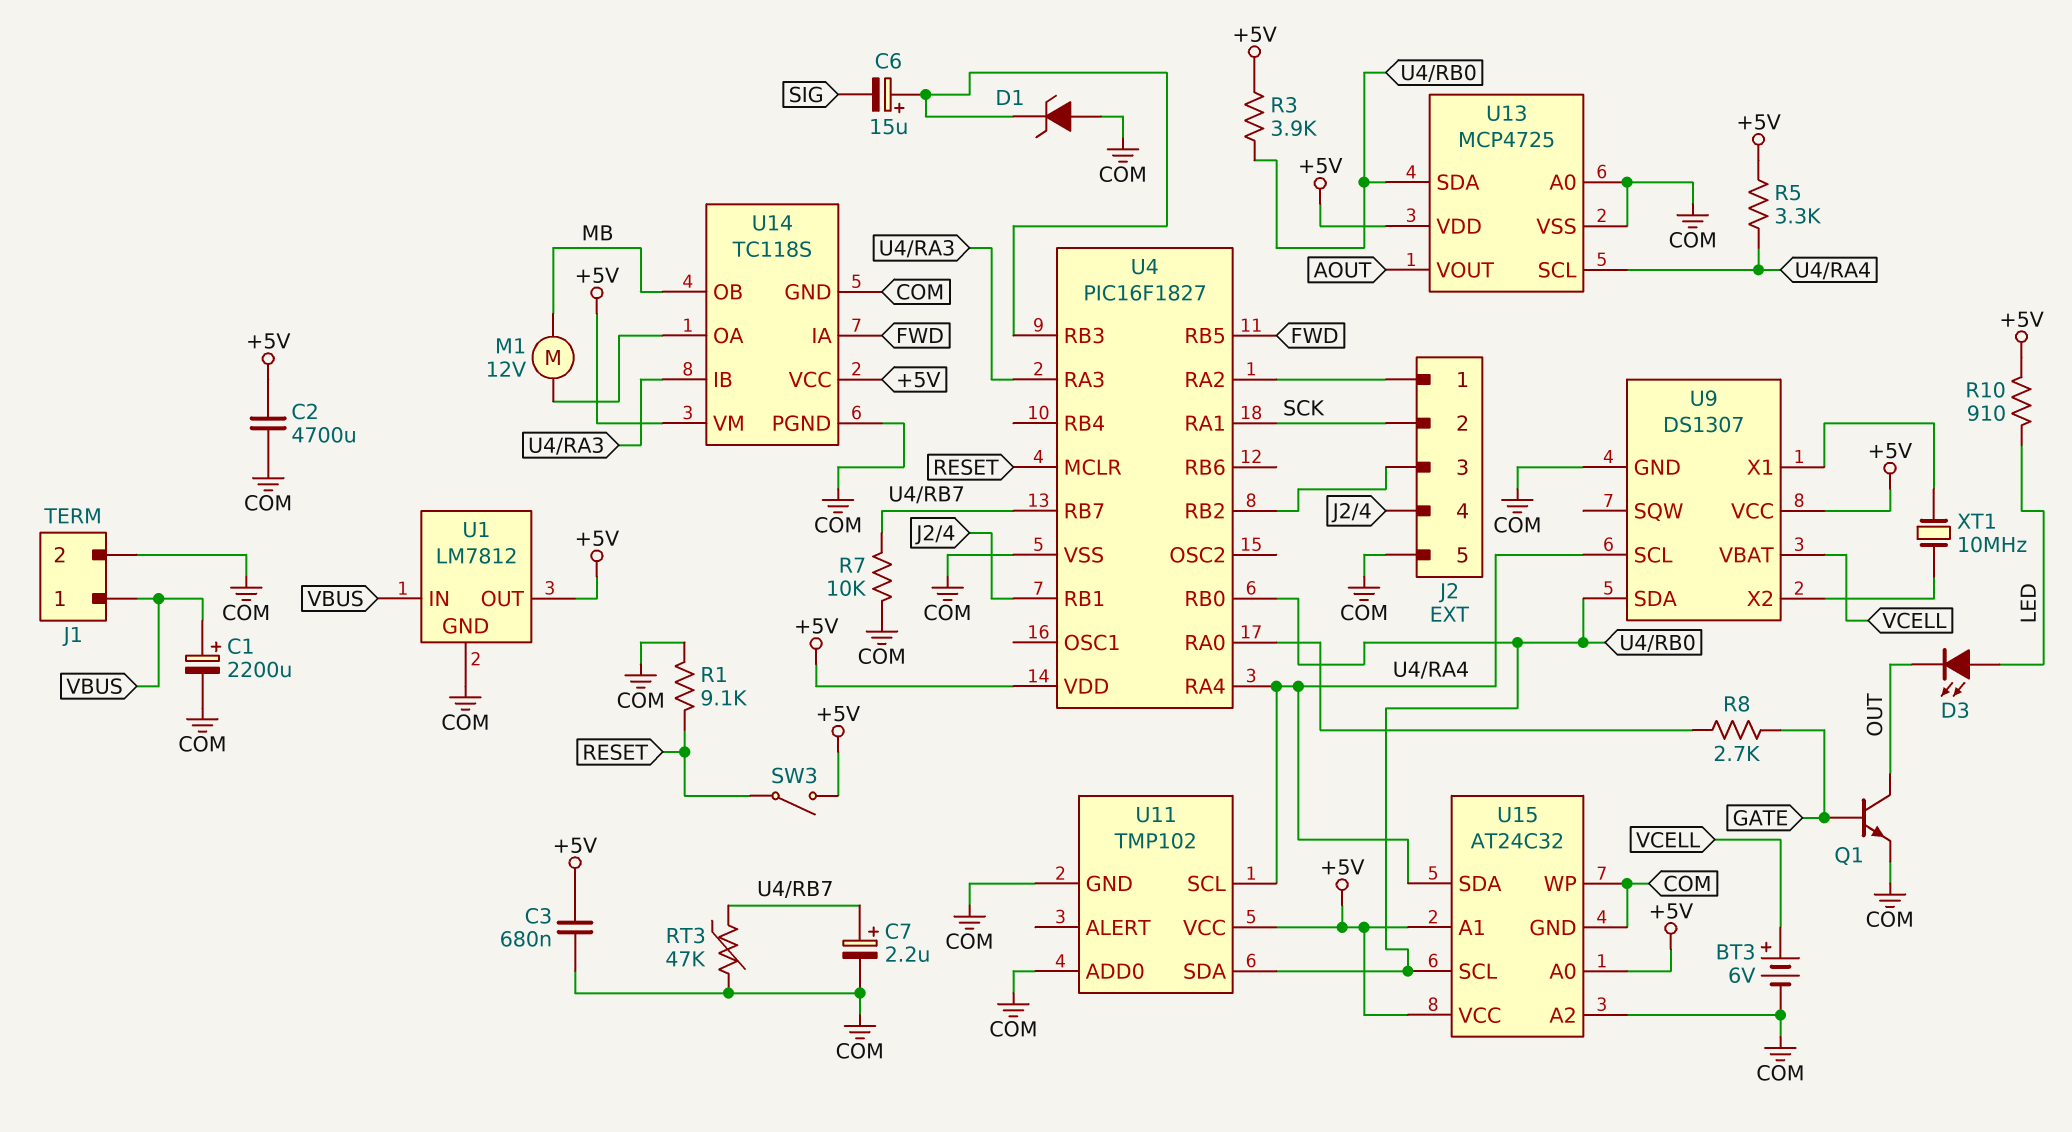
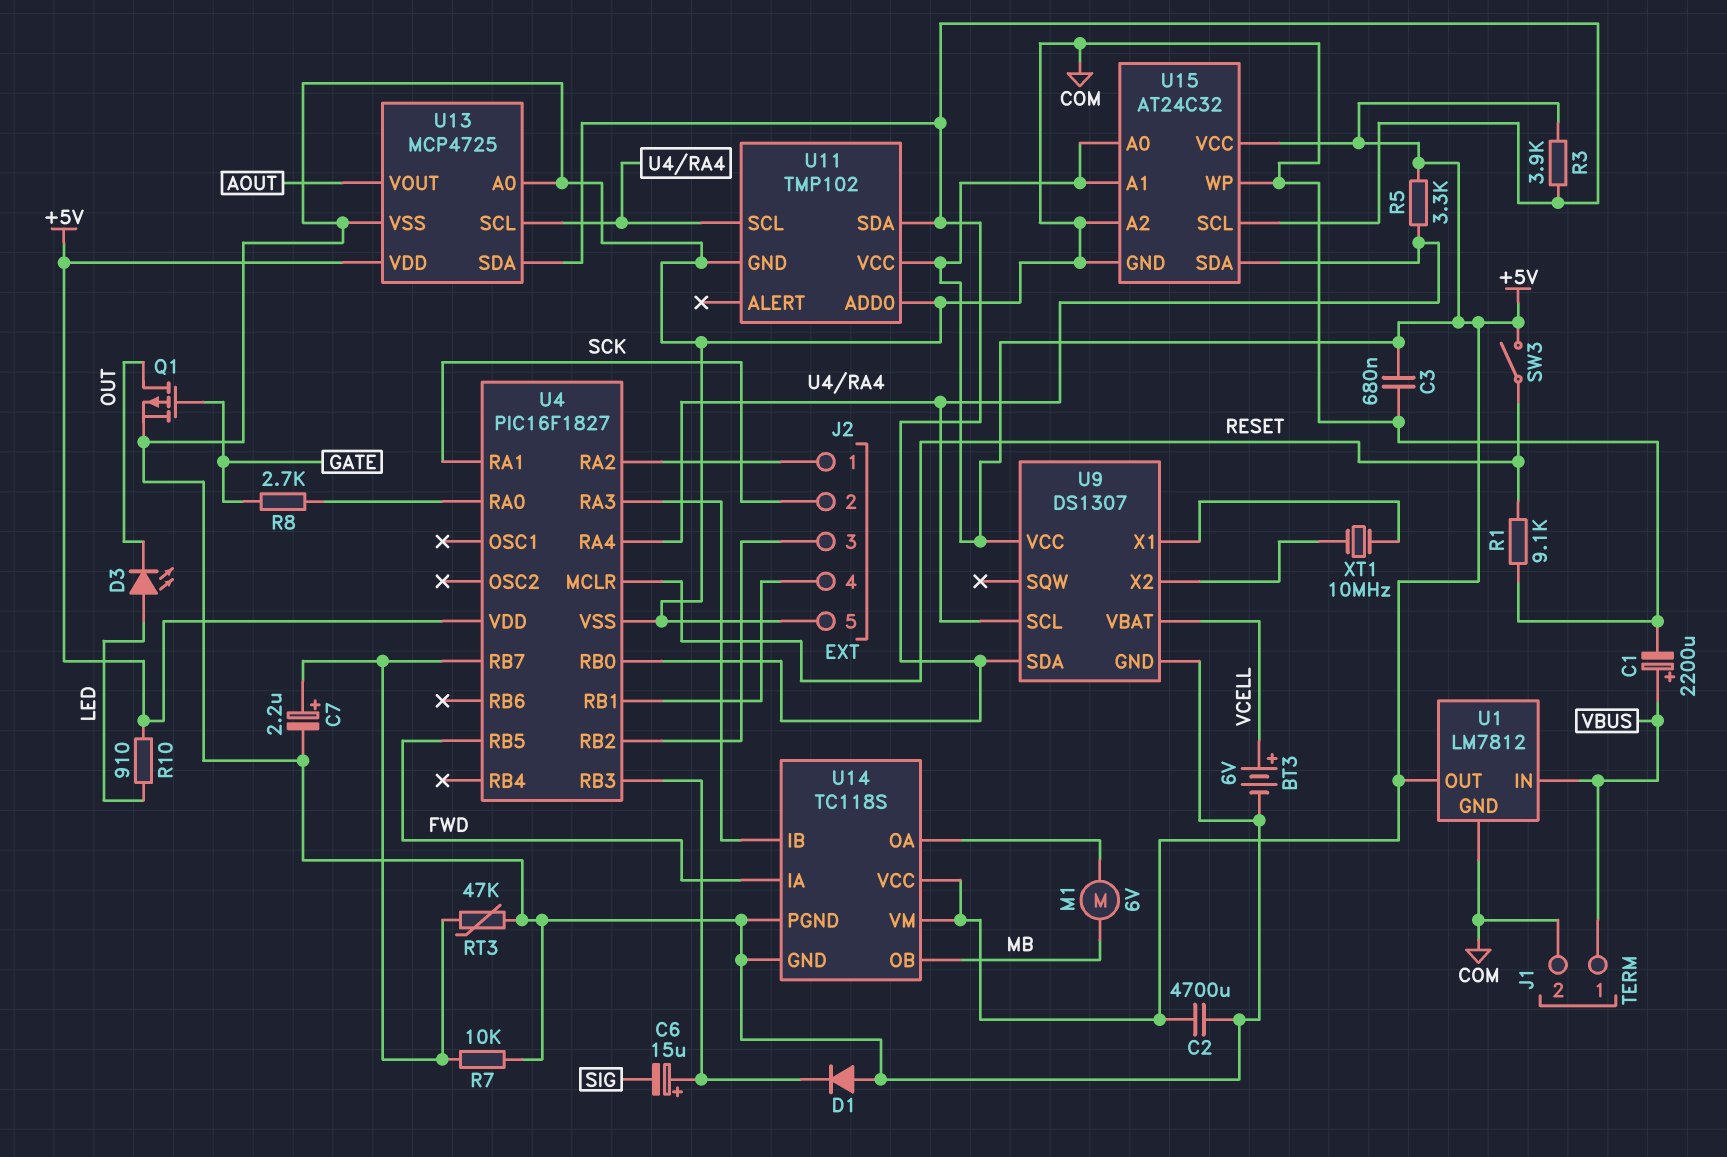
D1: zener (A COM, K U4/RB3) -> diode (A COM, K U4/RB3)
M1: motor 12V (MB, U14/OA) -> motor 6V (MB, U14/OA)
Q1: NPN (B GATE, C OUT, E COM) -> PMOS (G GATE, D OUT, S COM)

